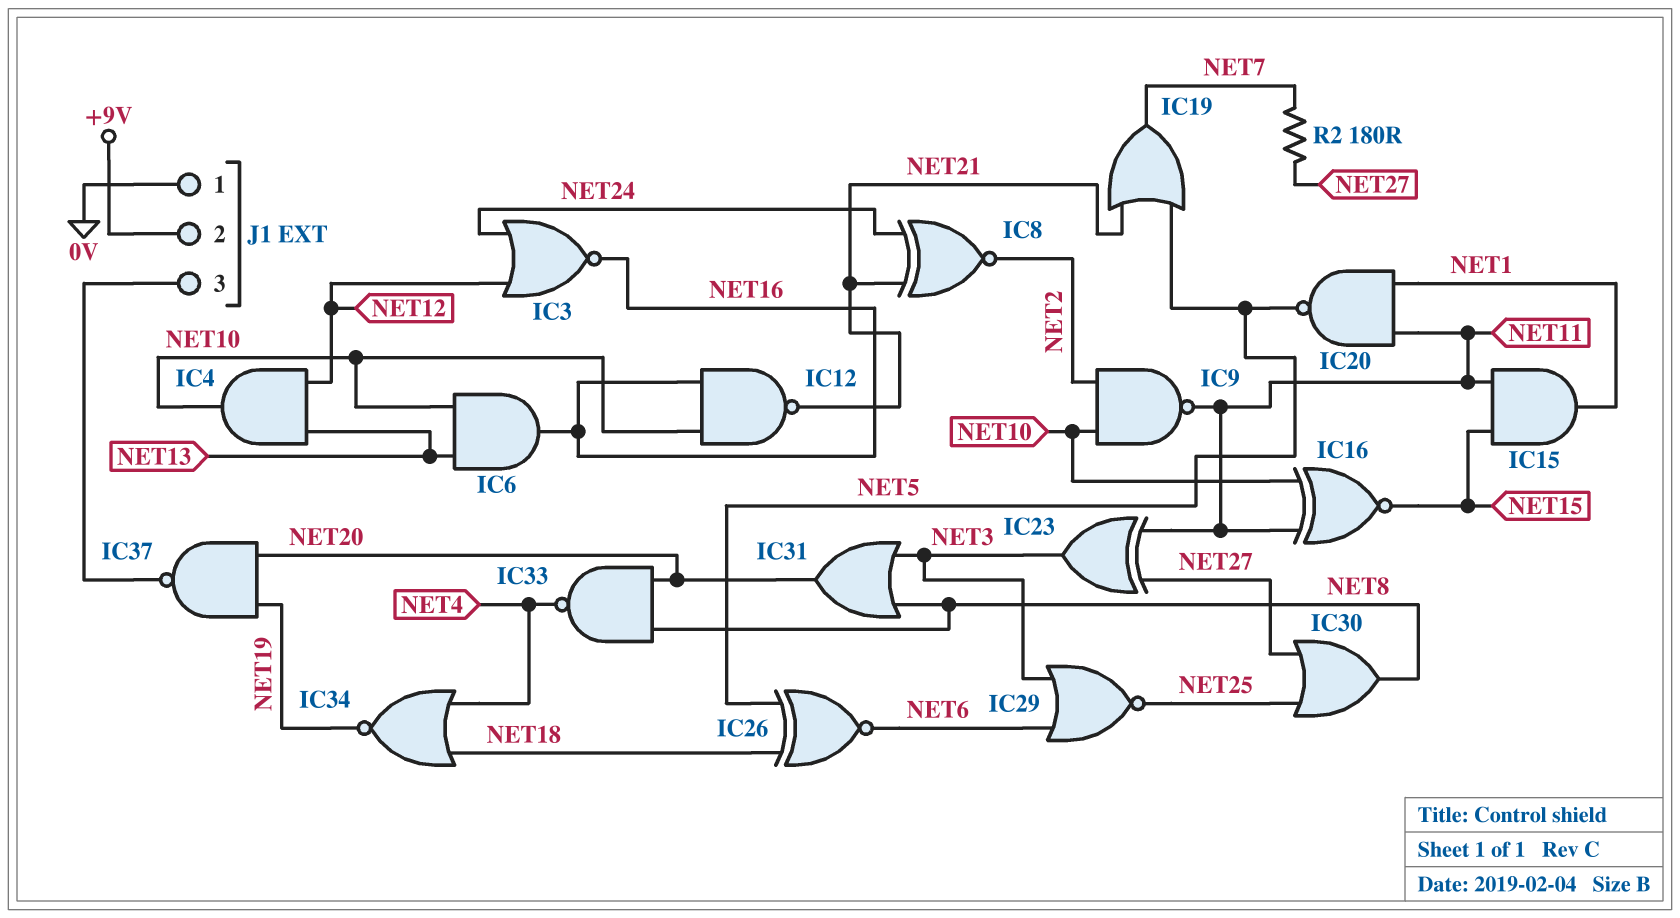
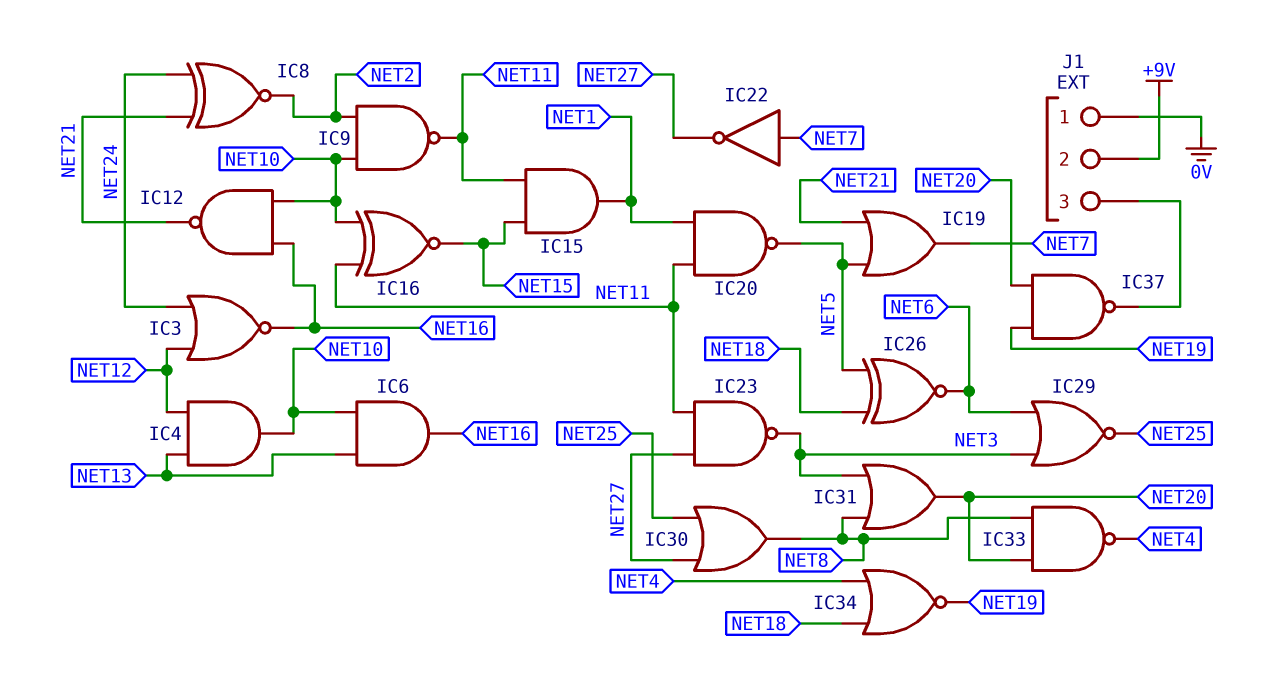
IC22: none -> NOT (in NET7, out NET27)
IC23: XOR (in NET11, in NET27, out NET3) -> NAND (in NET11, in NET27, out NET3)
R2: 180 (NET7, NET27) -> none

